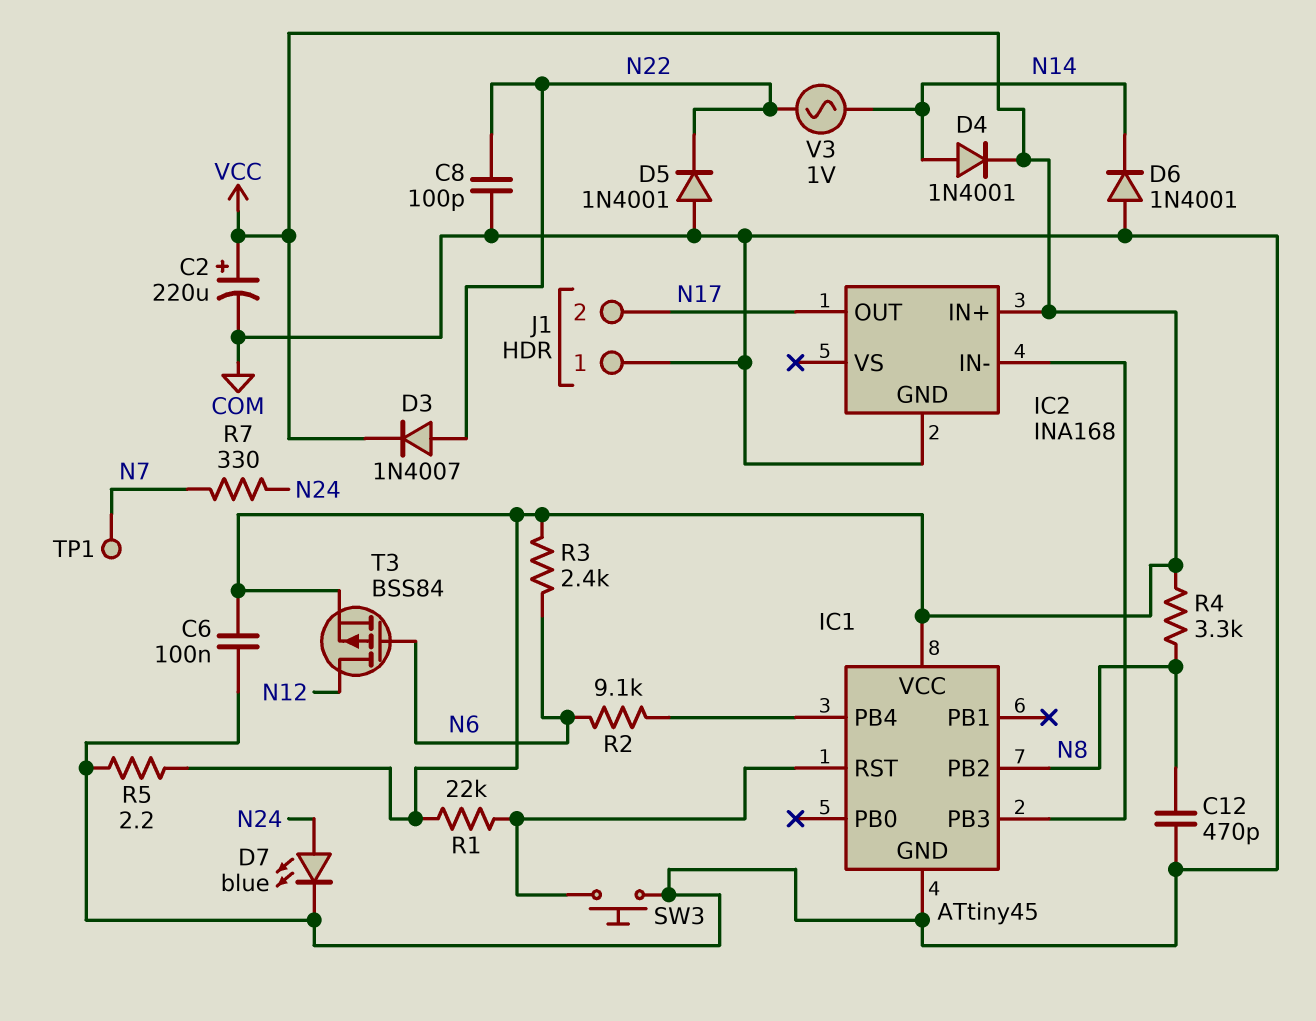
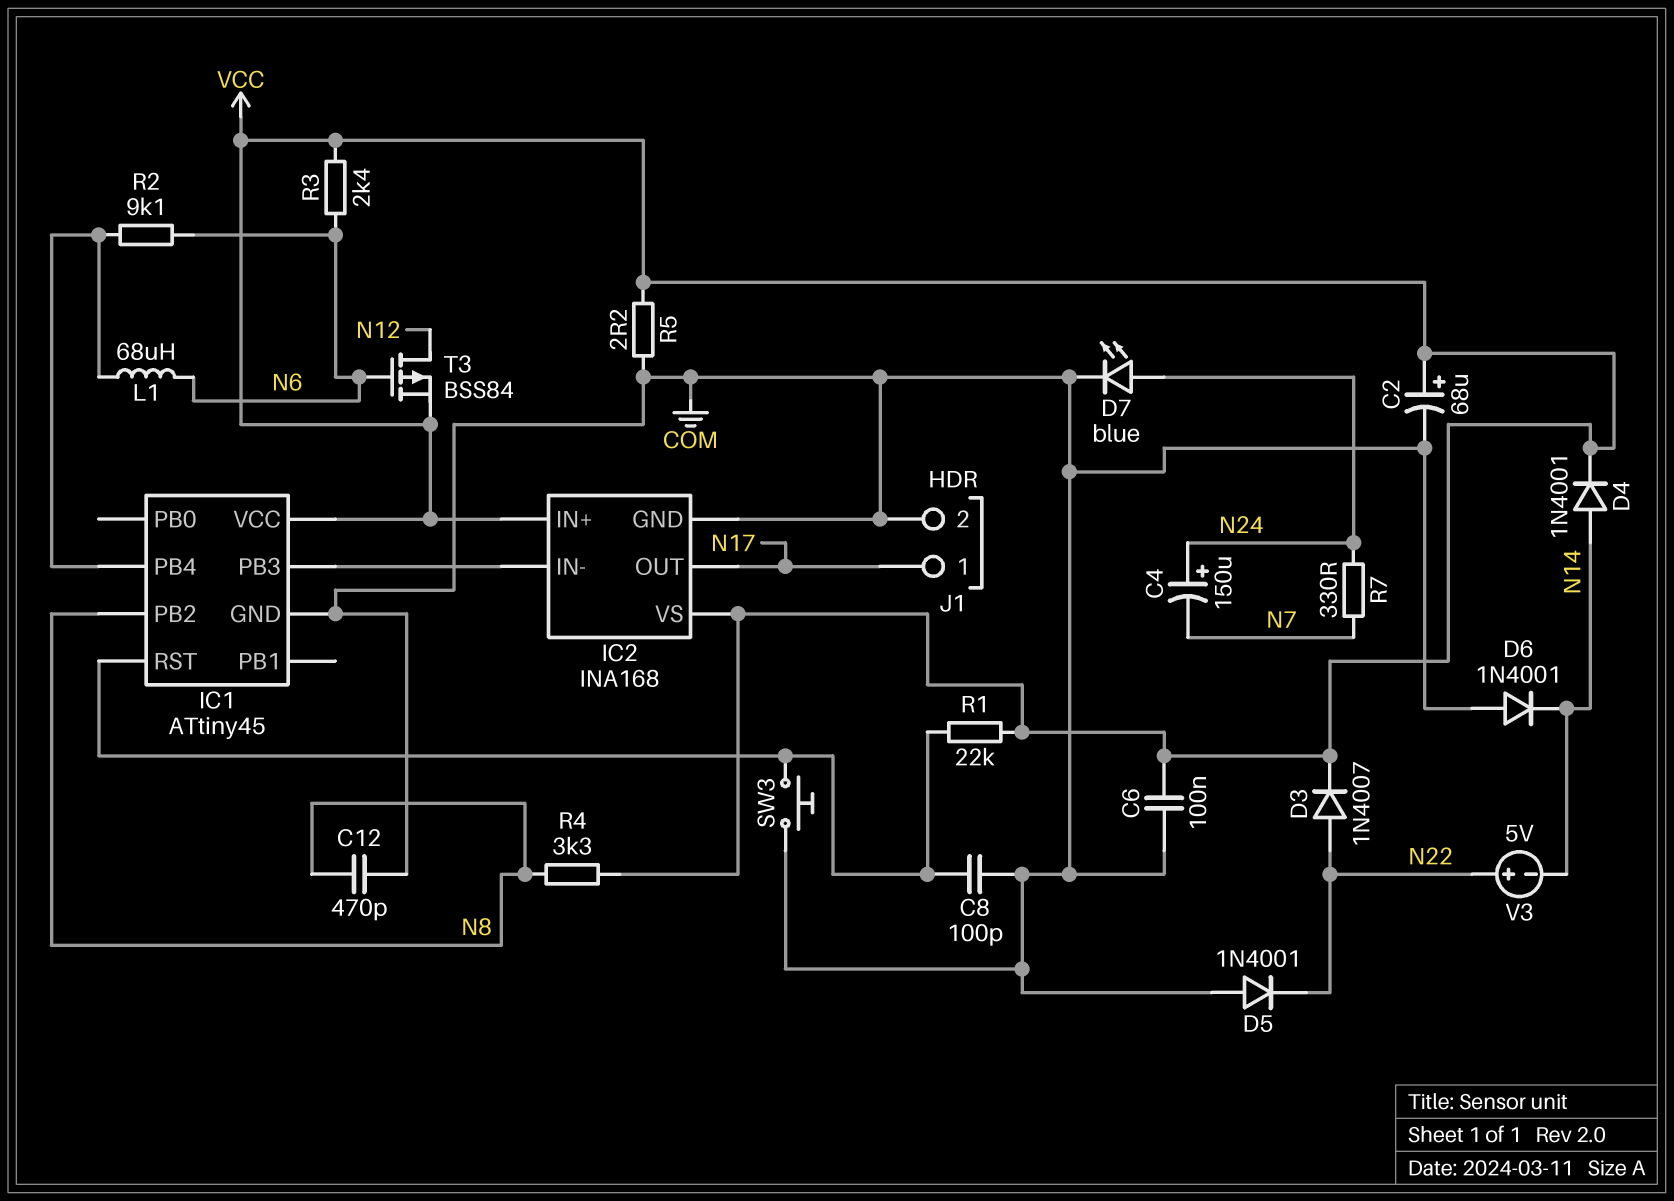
C2: 220uF (plus VCC, minus COM) -> 68uF (plus VCC, minus COM)
C4: none -> 150uF (plus N24, minus N7)
C8: 100pF (COM, N22) -> 100pF (COM, IC1/RST)
IC2 pin VS: none -> VCC
J1 pin 1: COM -> N17
J1 pin 2: N17 -> COM
L1: none -> 68uH (IC1/PB4, N6)
TP1: test point (N7) -> none
V3: AC 1V (N14, N22) -> 5V (plus N22, minus N14)

